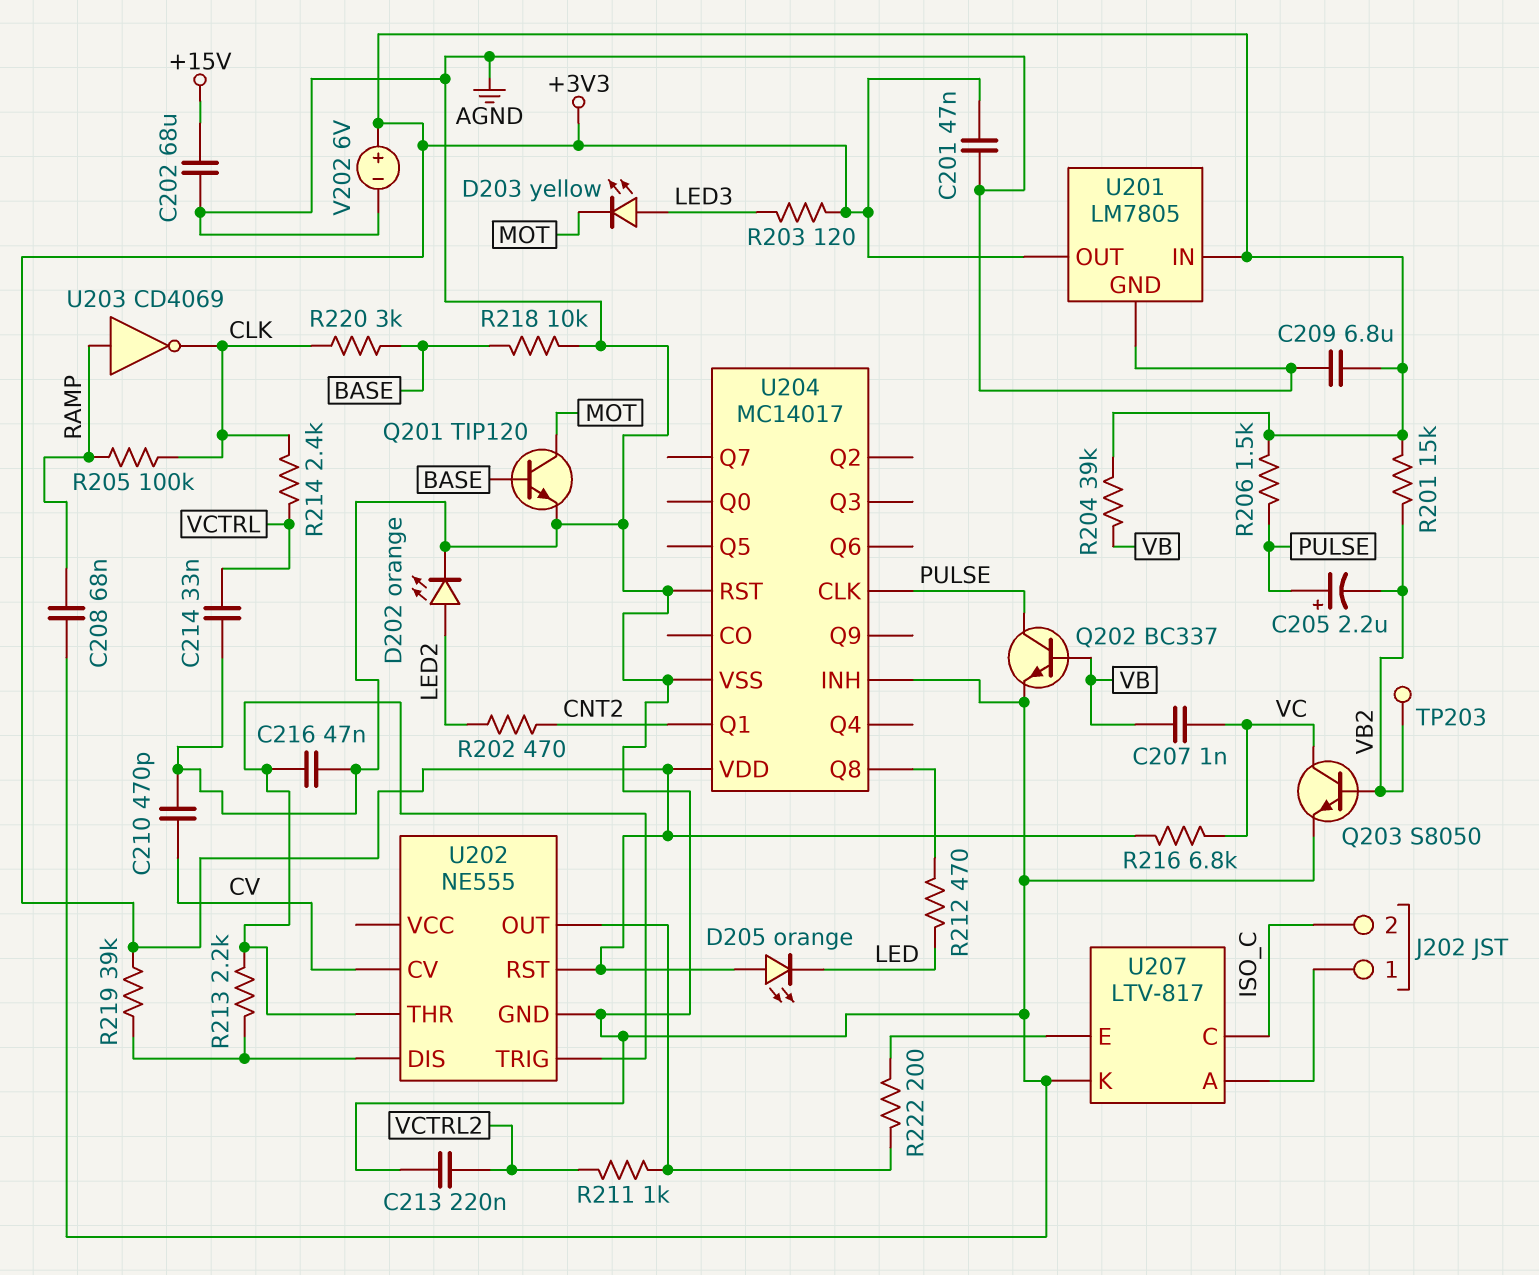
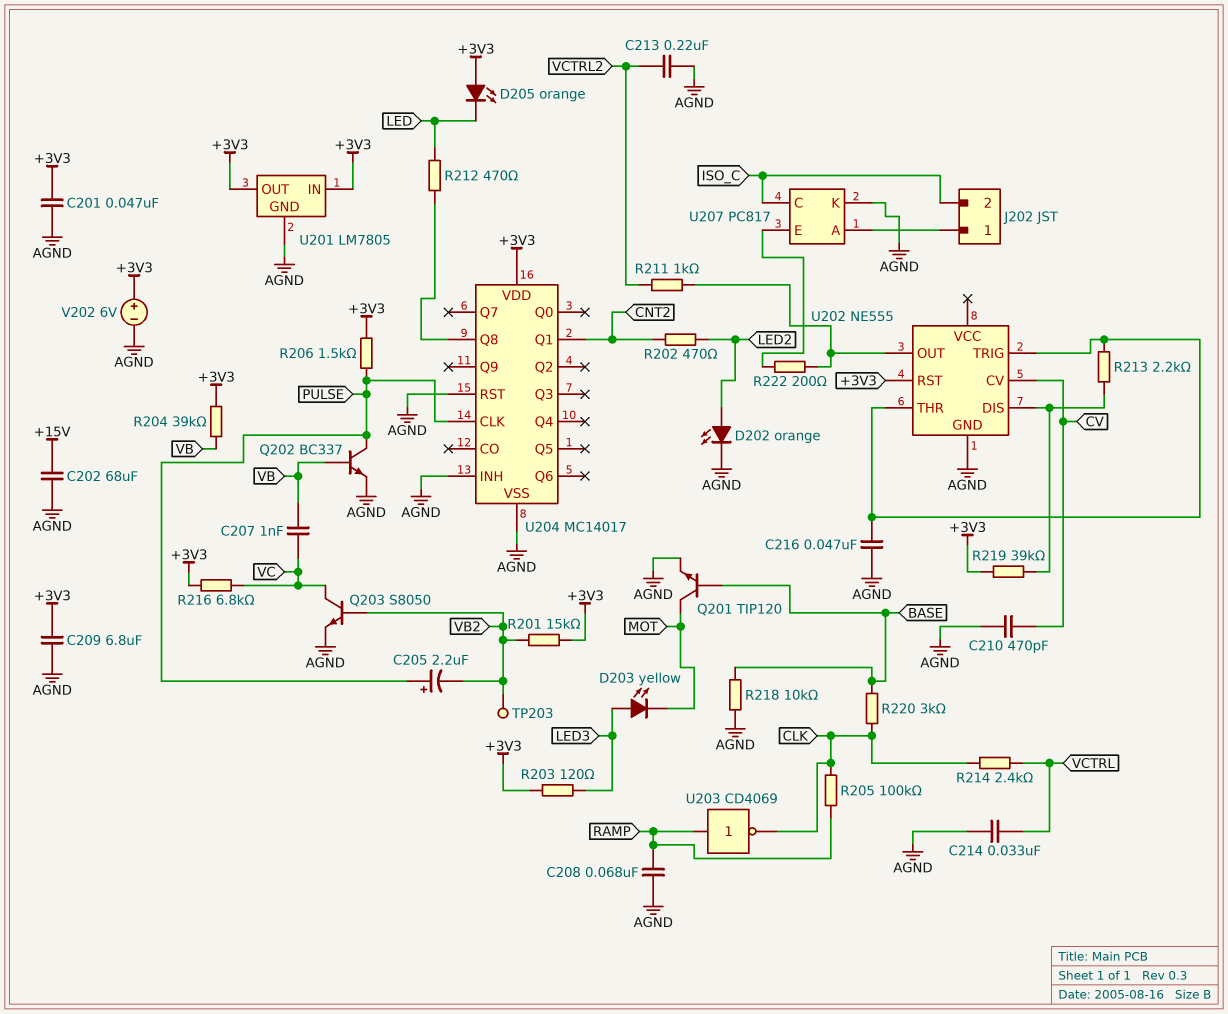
U207: LTV-817 -> PC817

